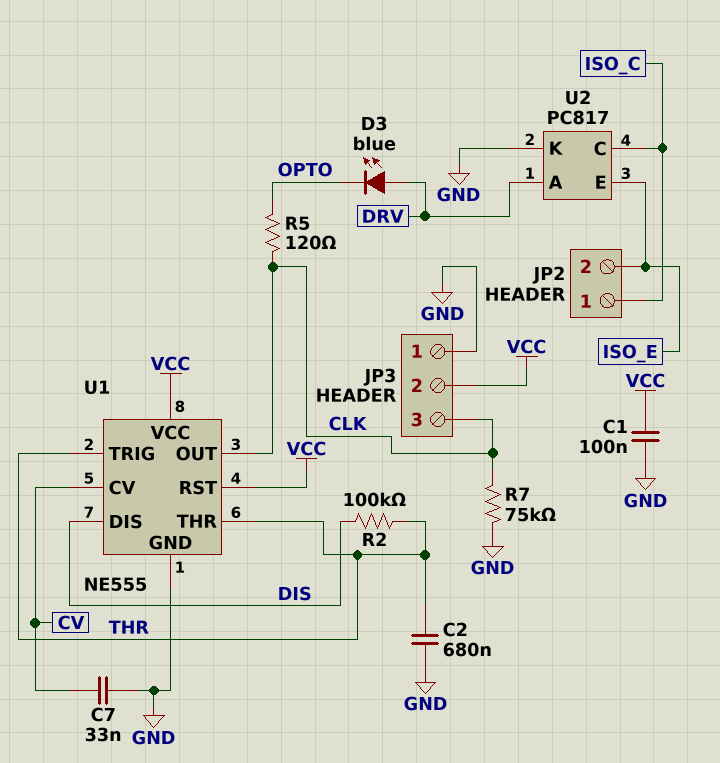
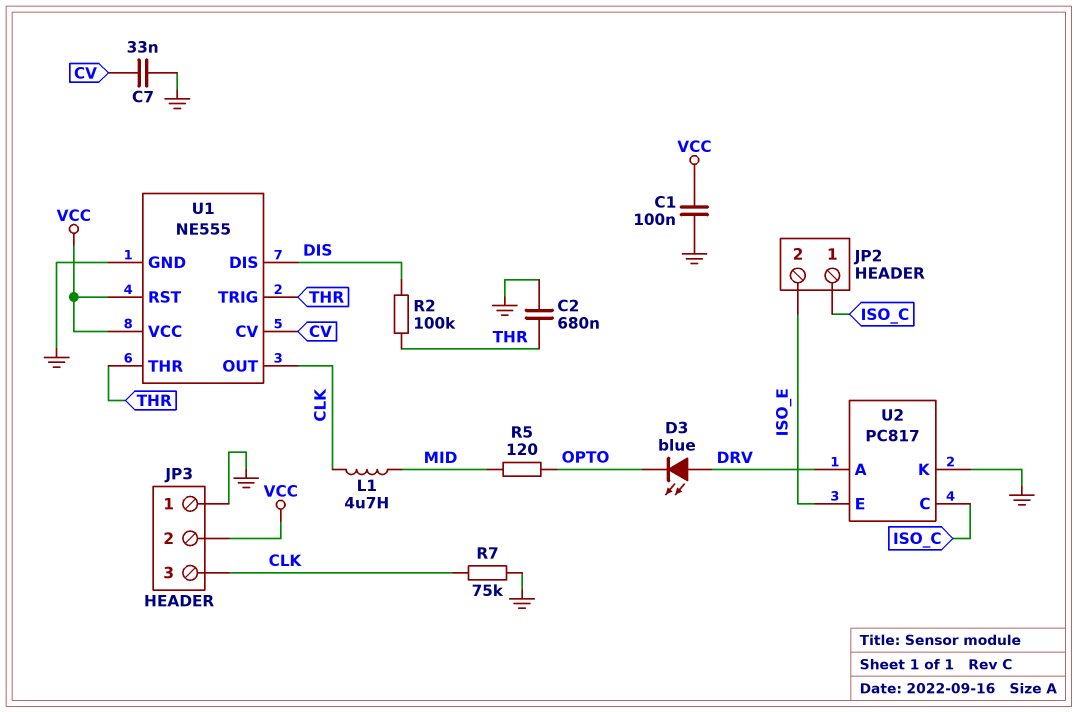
L1: none -> 4.7uH (CLK, MID)
R5: 120 (CLK, OPTO) -> 120 (MID, OPTO)

